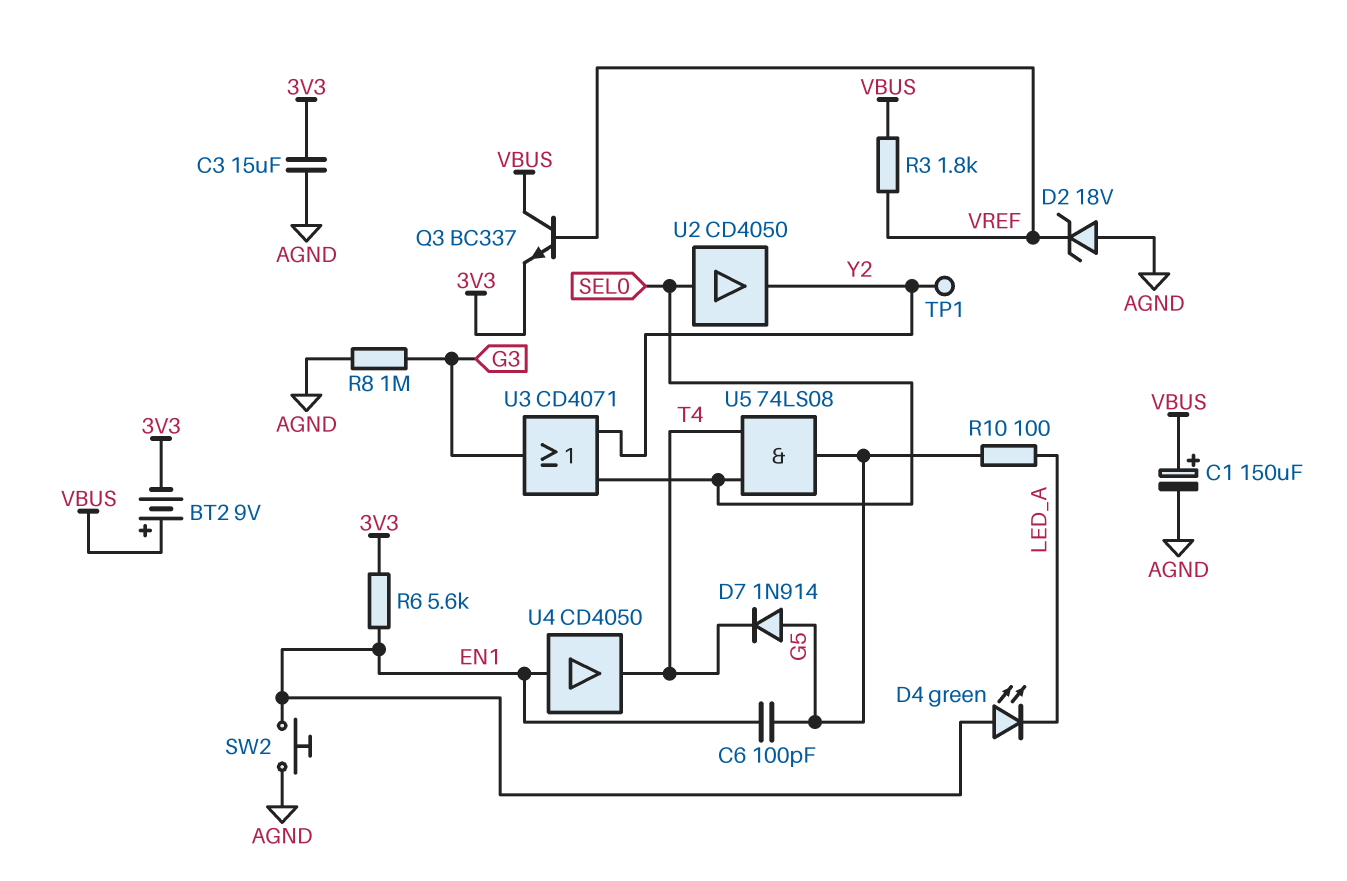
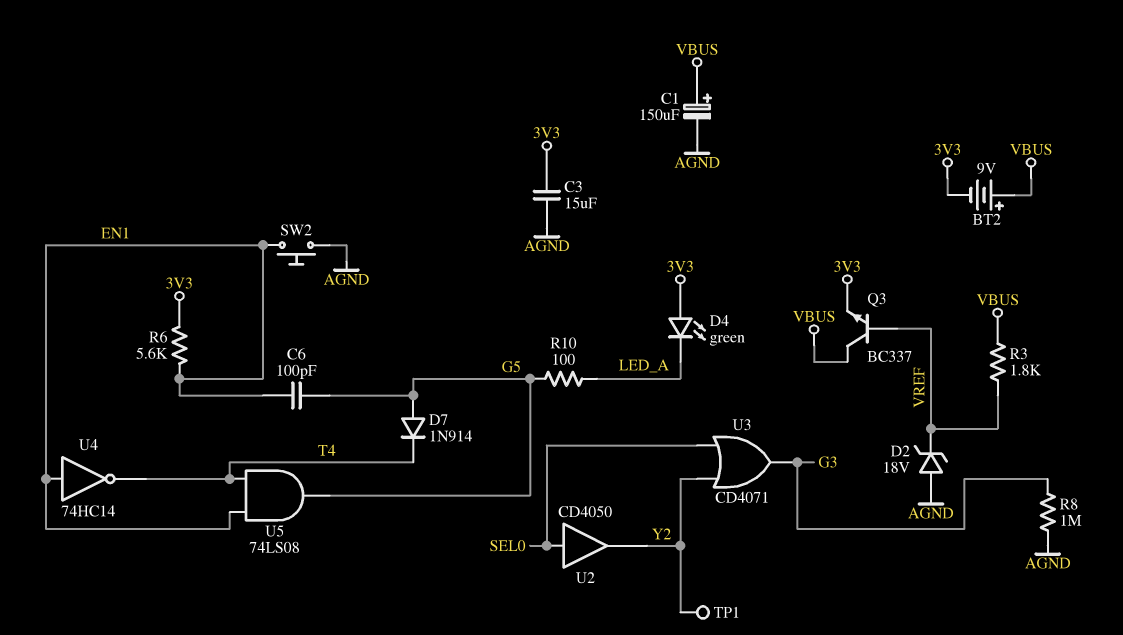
D4: LED green (A EN1, K LED_A) -> LED green (A 3V3, K LED_A)
U4: buffer CD4050 (in EN1, out T4) -> NOT 74HC14 (in EN1, out T4)
U5: AND 74LS08 (in SEL0, in T4, out G5) -> AND 74LS08 (in EN1, in T4, out G5)

